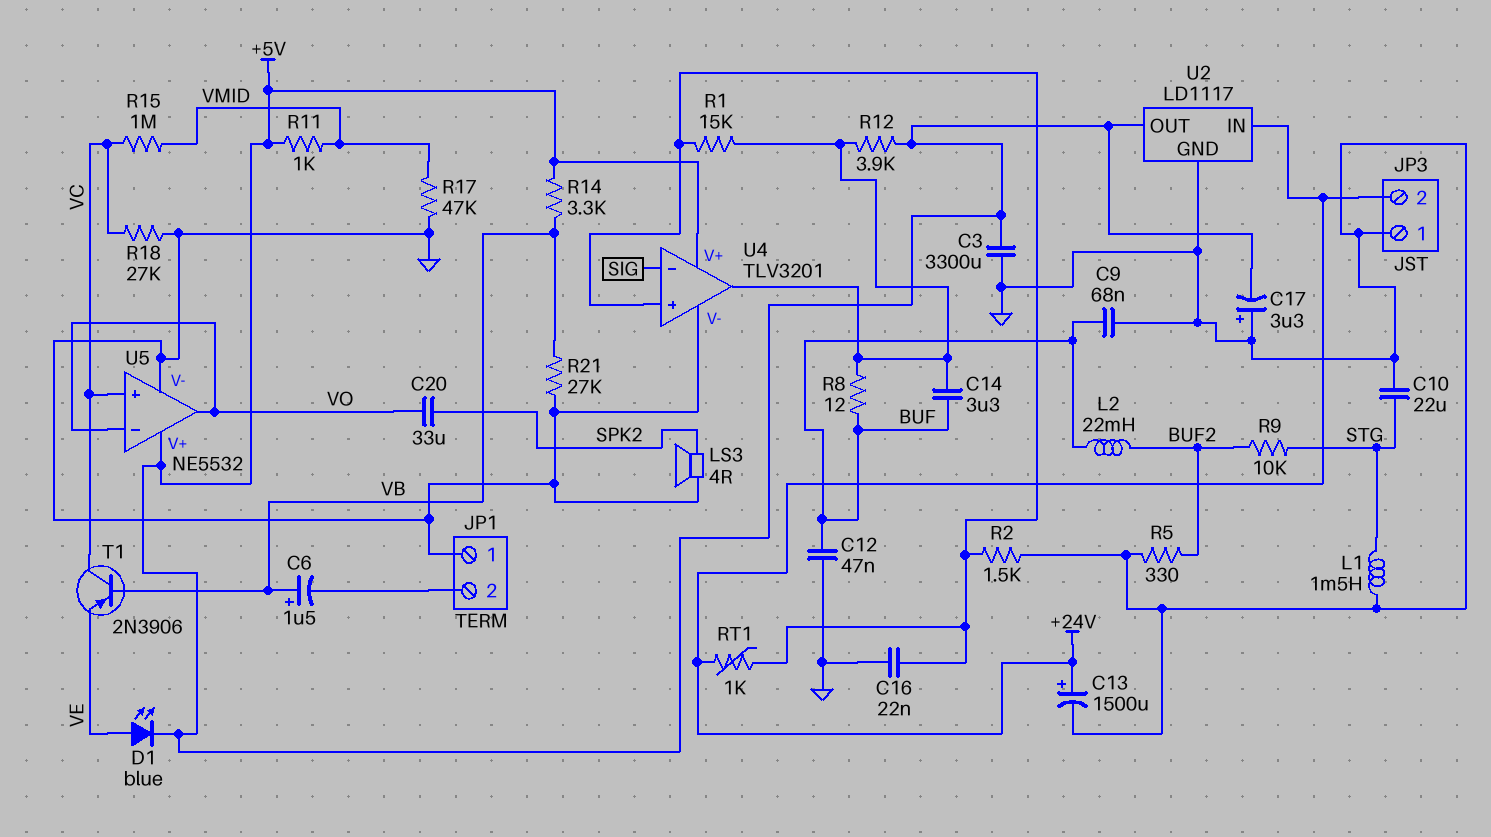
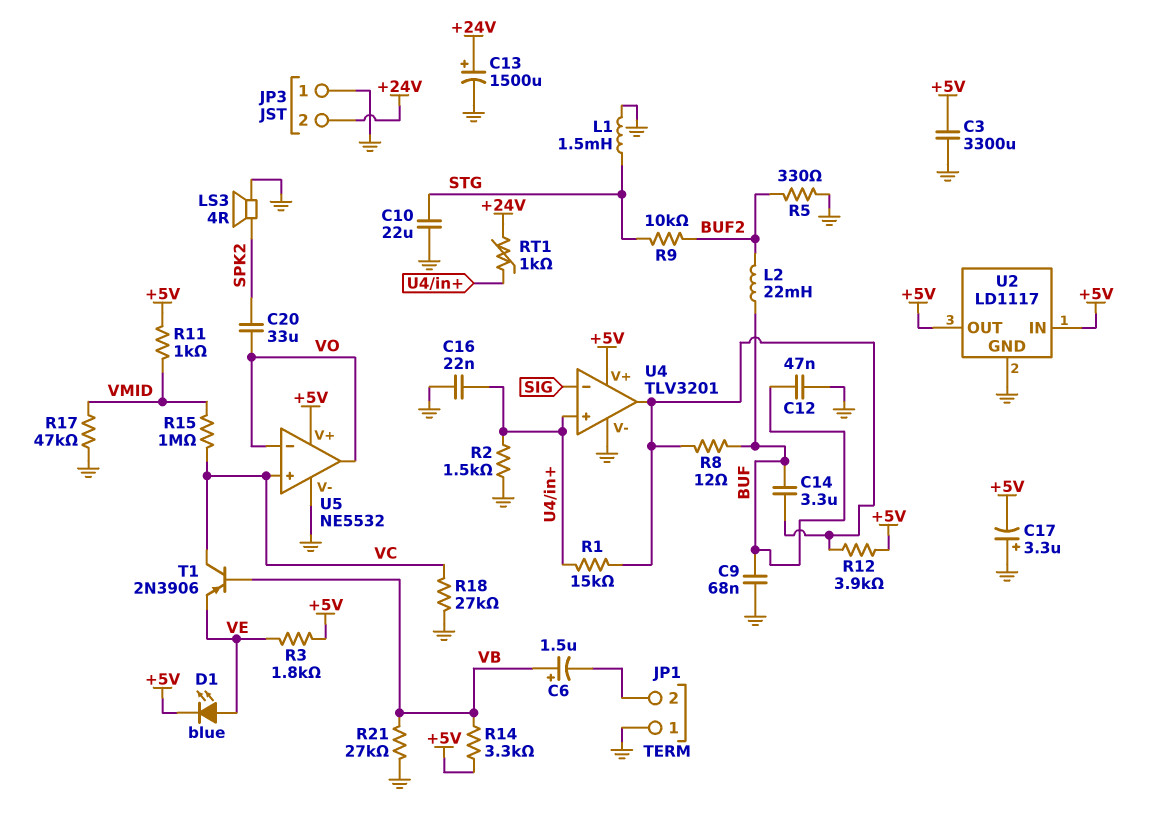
R3: none -> 1.8k (+5V, VE)
U2 pin IN: +24V -> +5V

